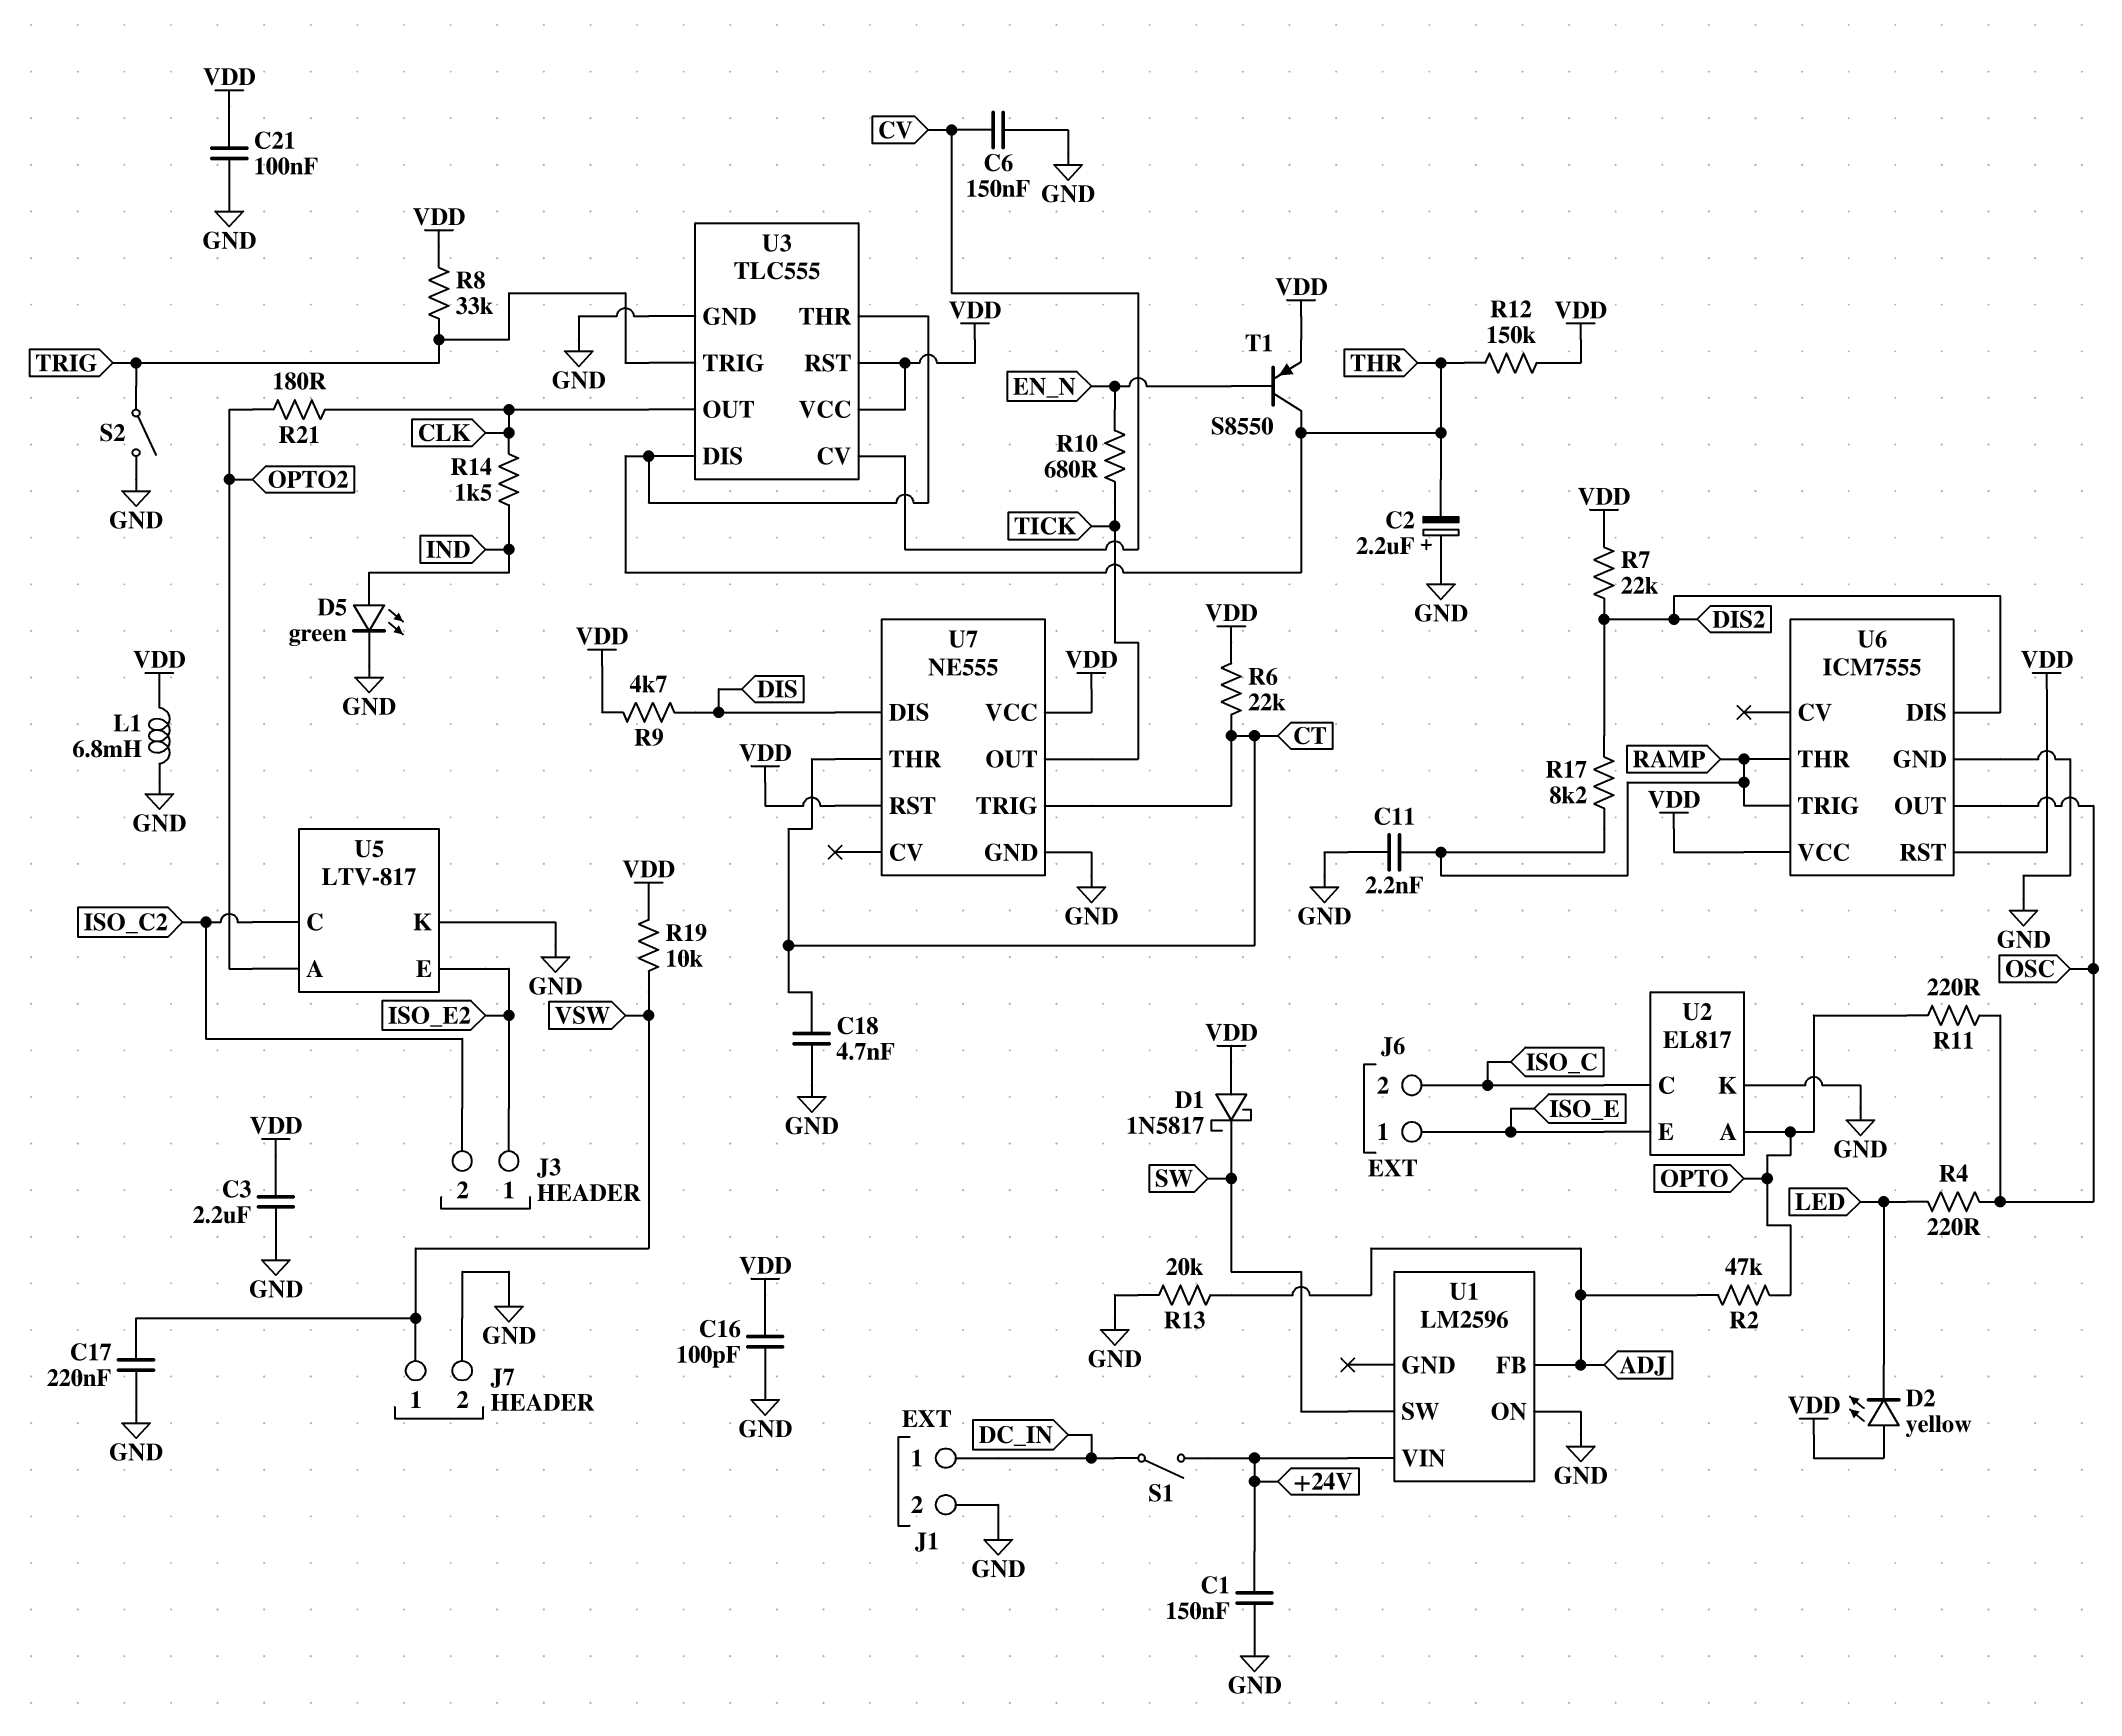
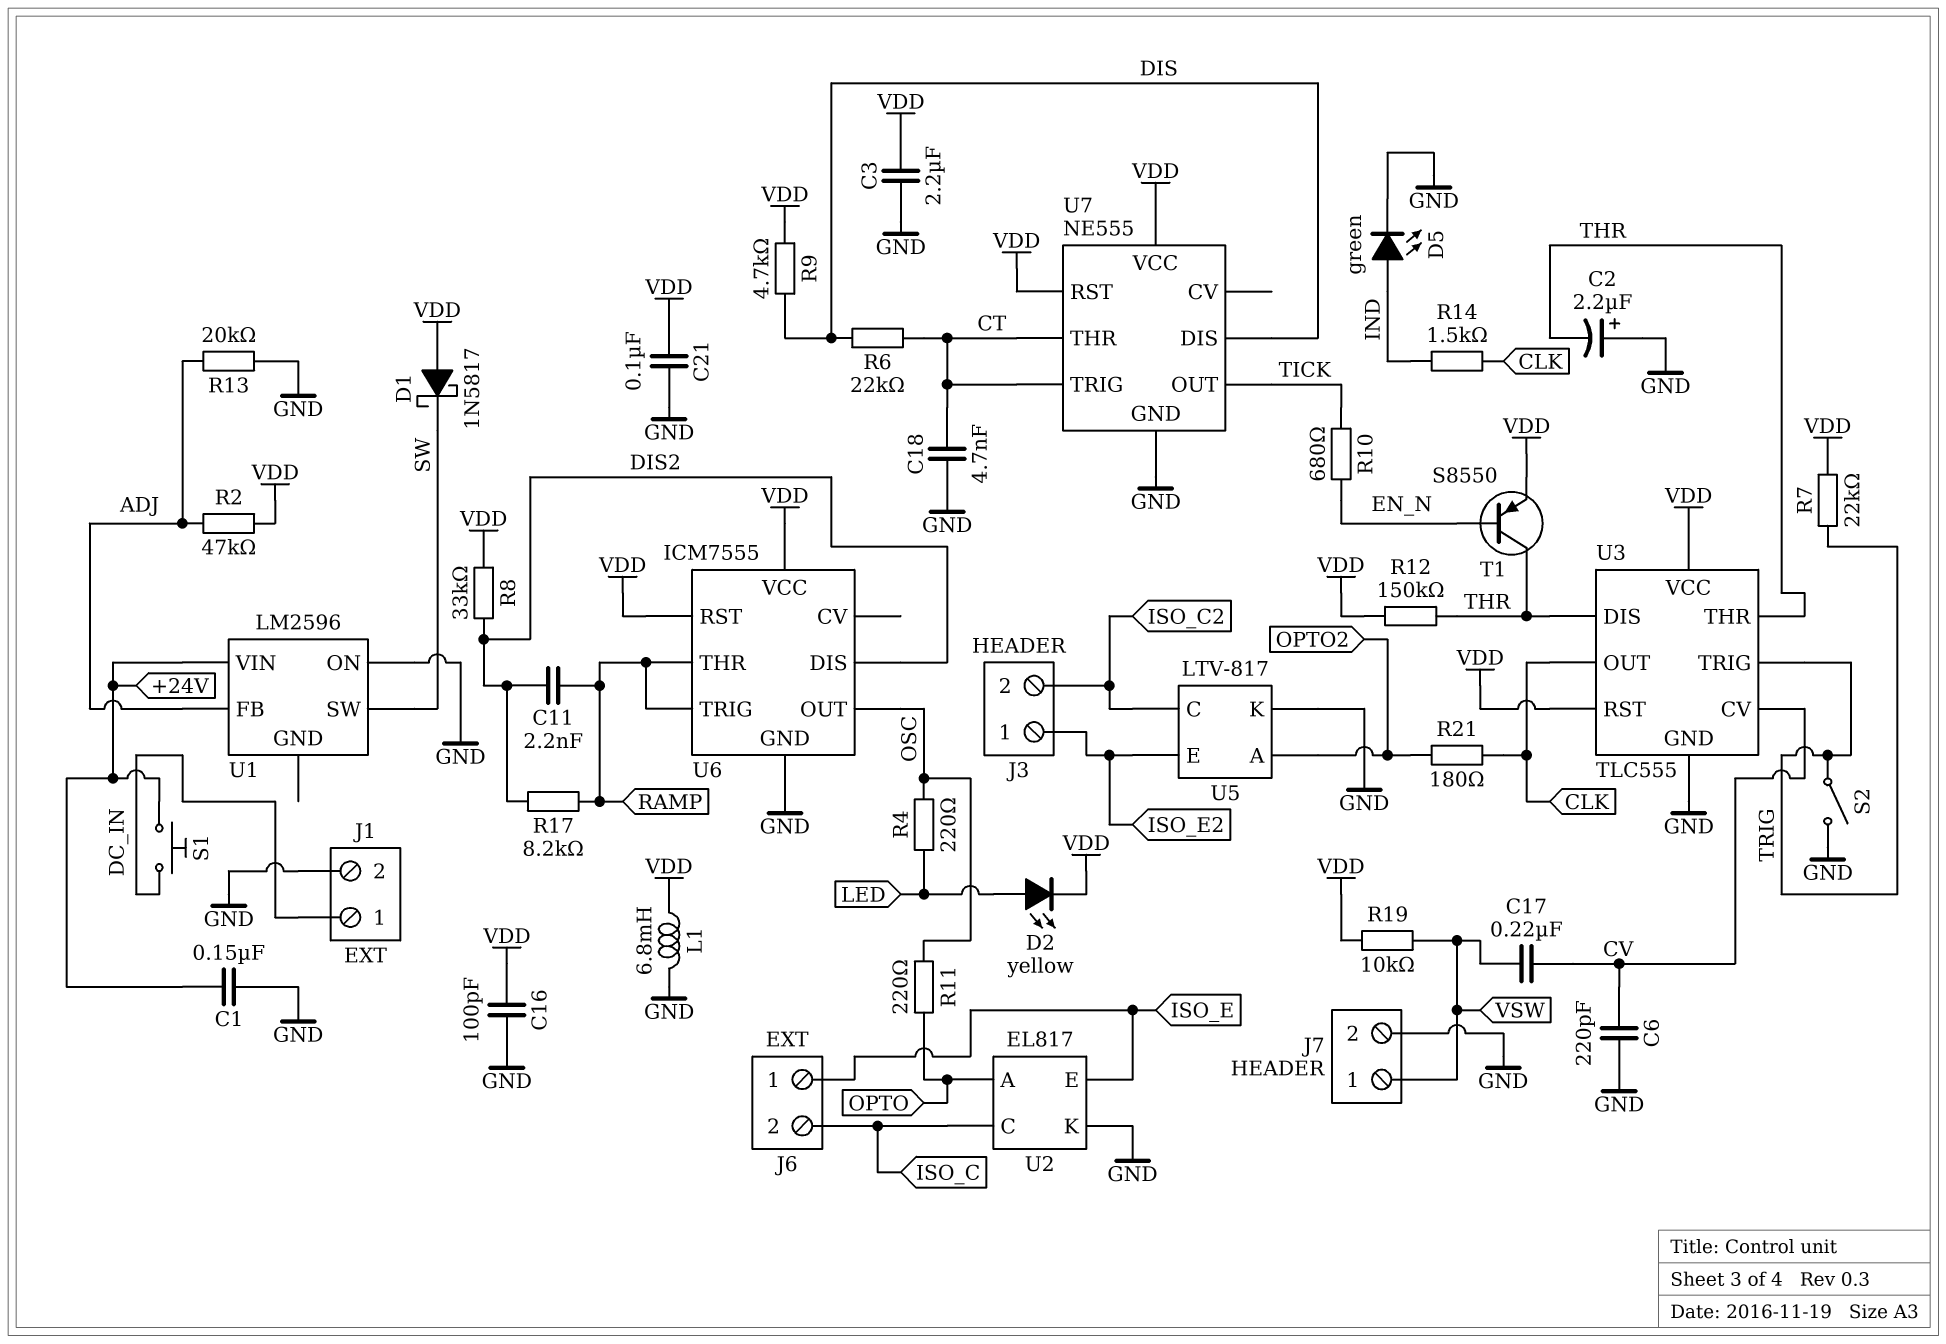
C6: 150nF (CV, GND) -> 220pF (CV, GND)
C11: 2.2nF (GND, RAMP) -> 2.2nF (DIS2, RAMP)
C17: 220nF (GND, VSW) -> 220nF (CV, VSW)
D2: LED yellow (A VDD, K LED) -> LED yellow (A LED, K VDD)
R2: 47k (ADJ, OPTO) -> 47k (ADJ, VDD)
R6: 22k (CT, VDD) -> 22k (CT, DIS)
R7: 22k (DIS2, VDD) -> 22k (TRIG, VDD)
R8: 33k (TRIG, VDD) -> 33k (DIS2, VDD)
S1: switch (+24V, DC_IN) -> button (+24V, DC_IN)

